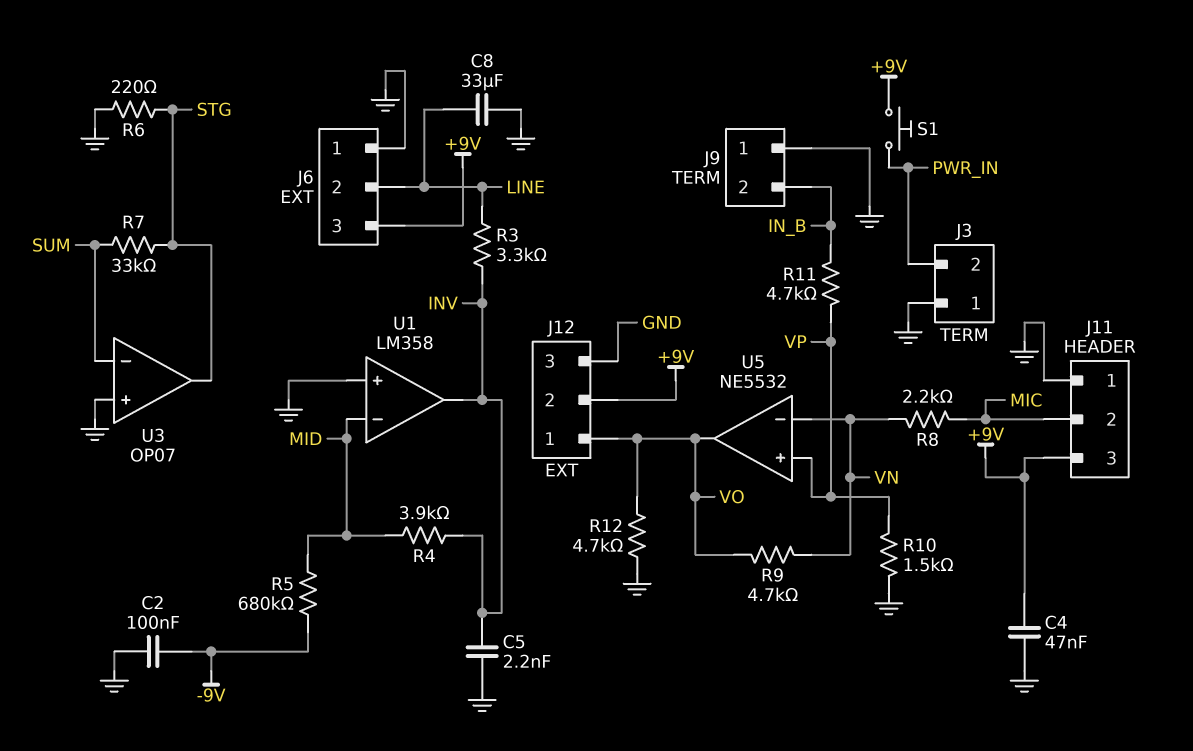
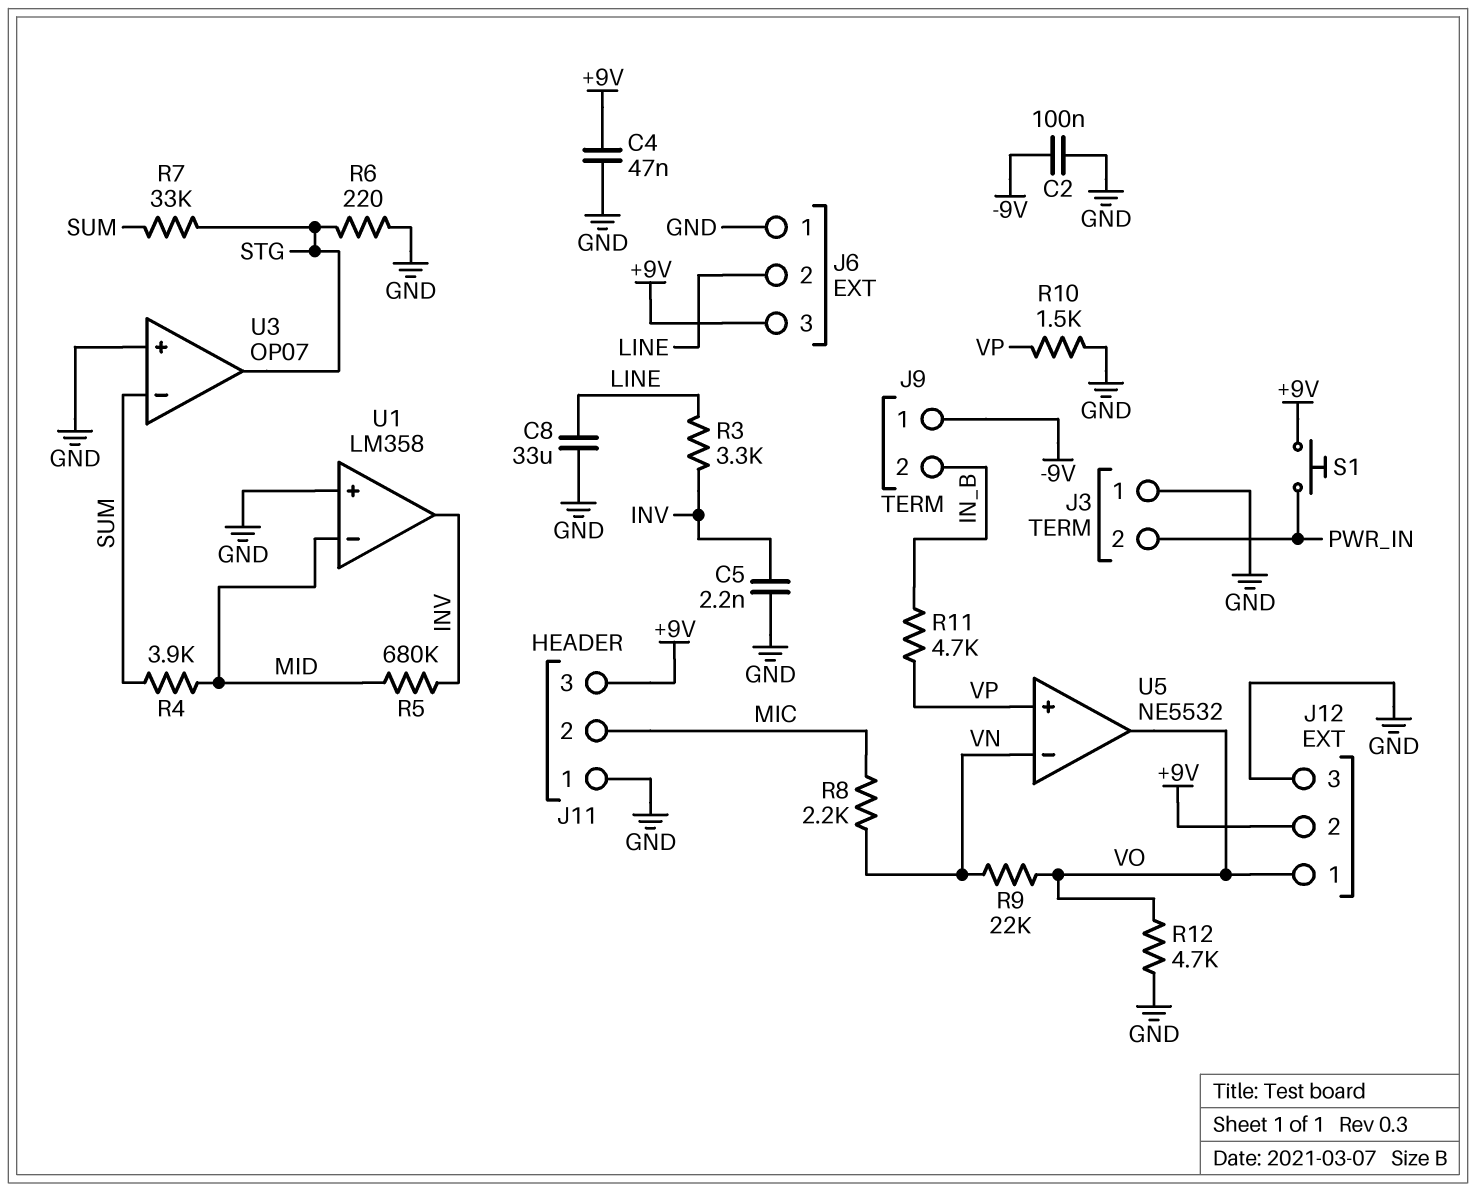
J9 pin 1: GND -> -9V
R4: 3.9k (INV, MID) -> 3.9k (MID, SUM)
R5: 680k (-9V, MID) -> 680k (INV, MID)
R9: 4.7k (VN, VO) -> 22k (VN, VO)

